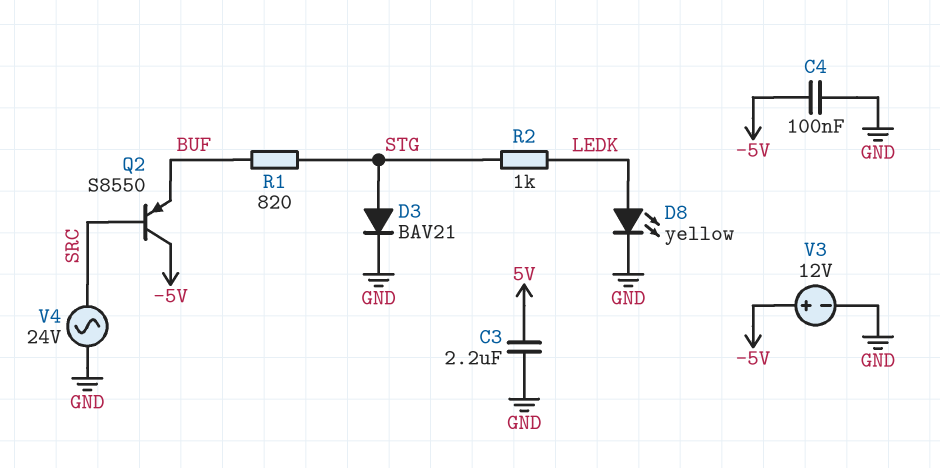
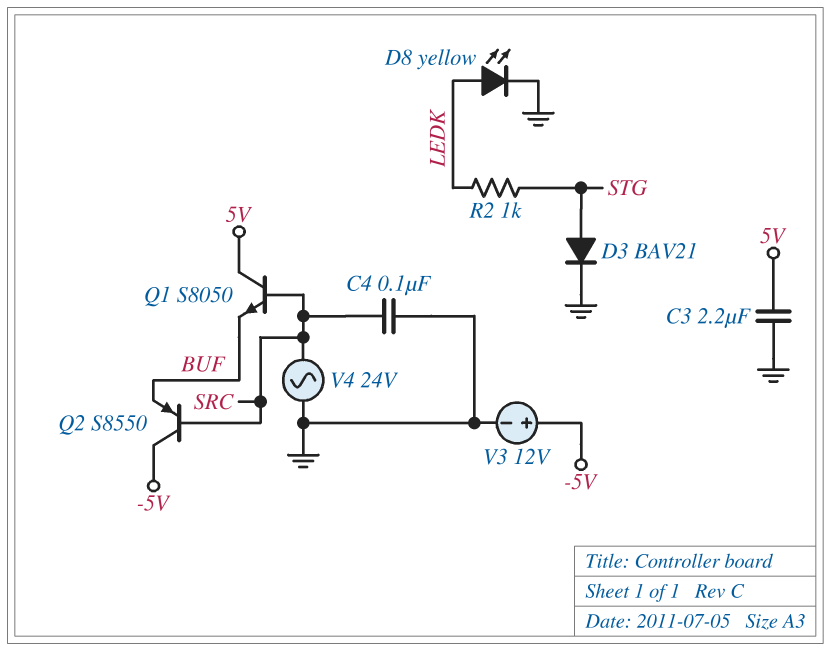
C4: 100nF (-5V, GND) -> 100nF (GND, SRC)
Q1: none -> NPN S8050 (B SRC, C 5V, E BUF)
R1: 820 (BUF, STG) -> none

